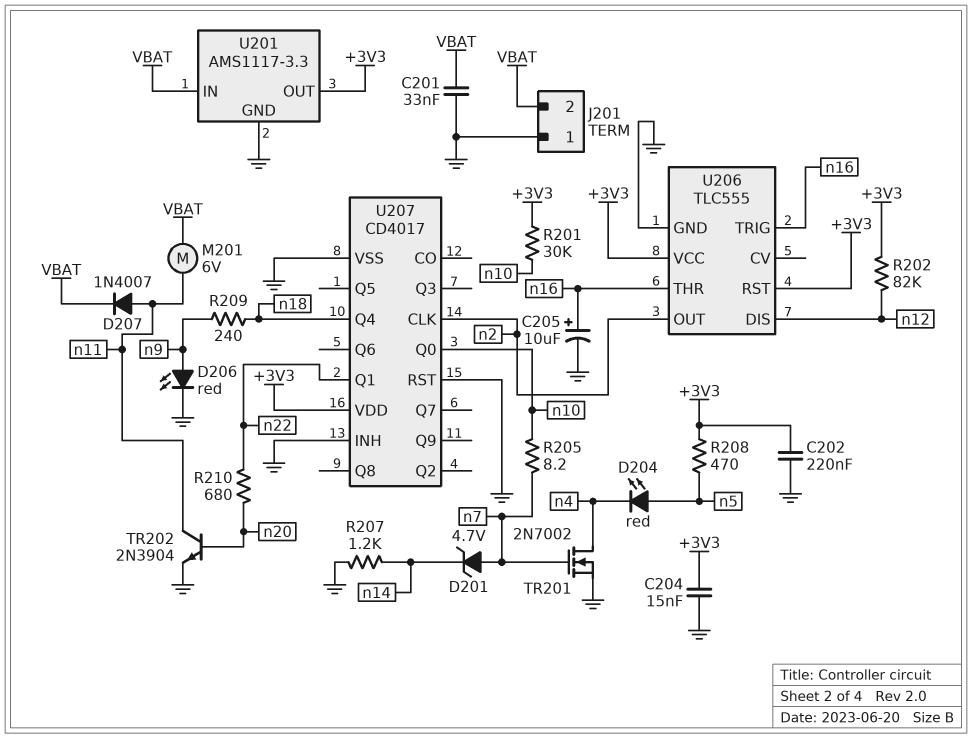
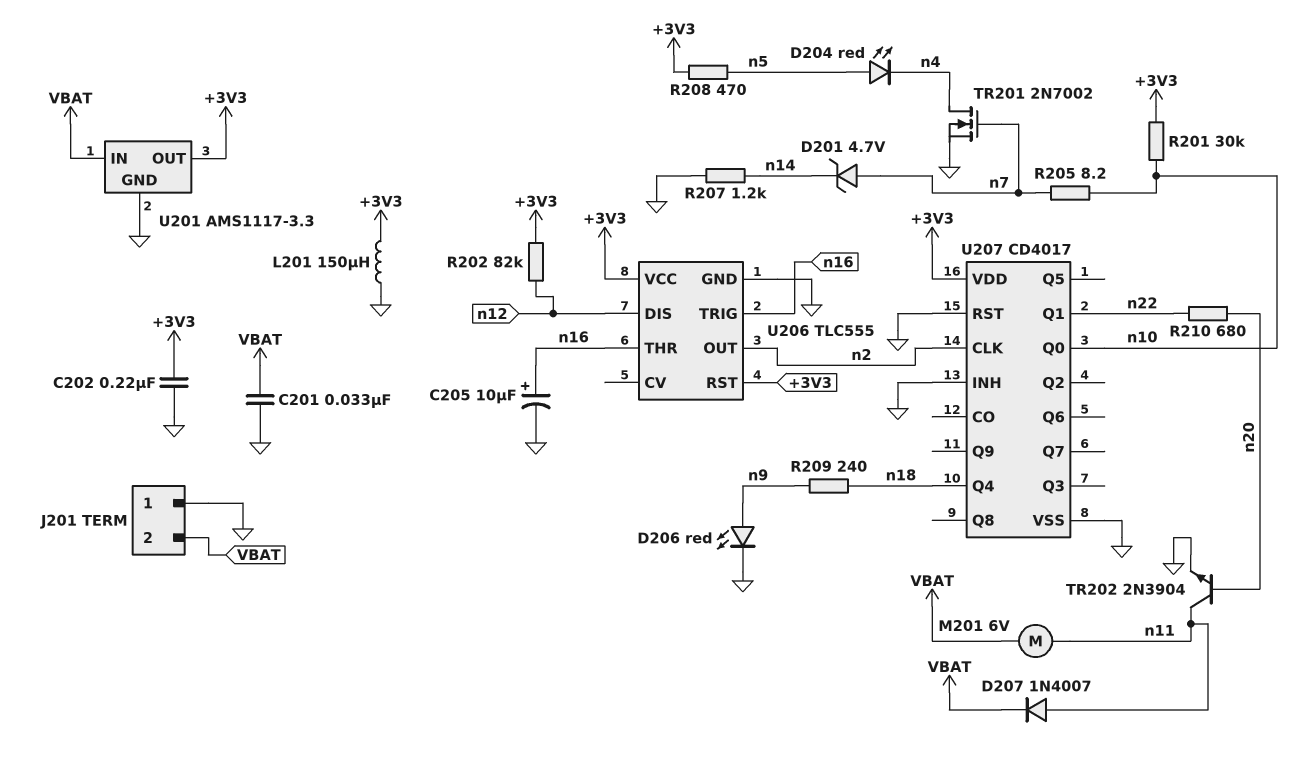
C204: 15nF (+3V3, GND) -> none
L201: none -> 150uH (+3V3, GND)

